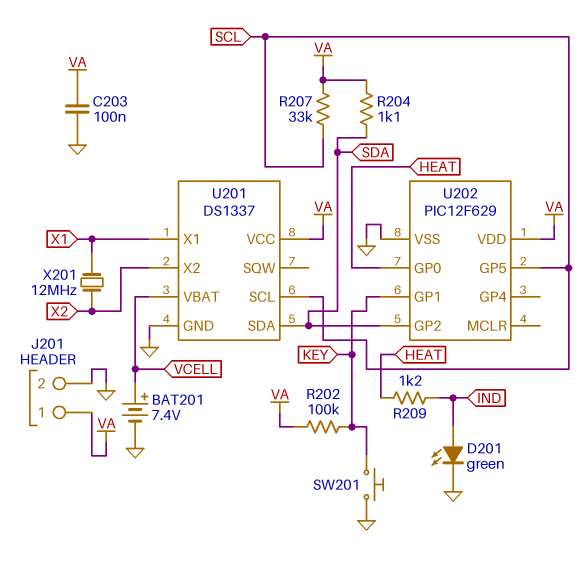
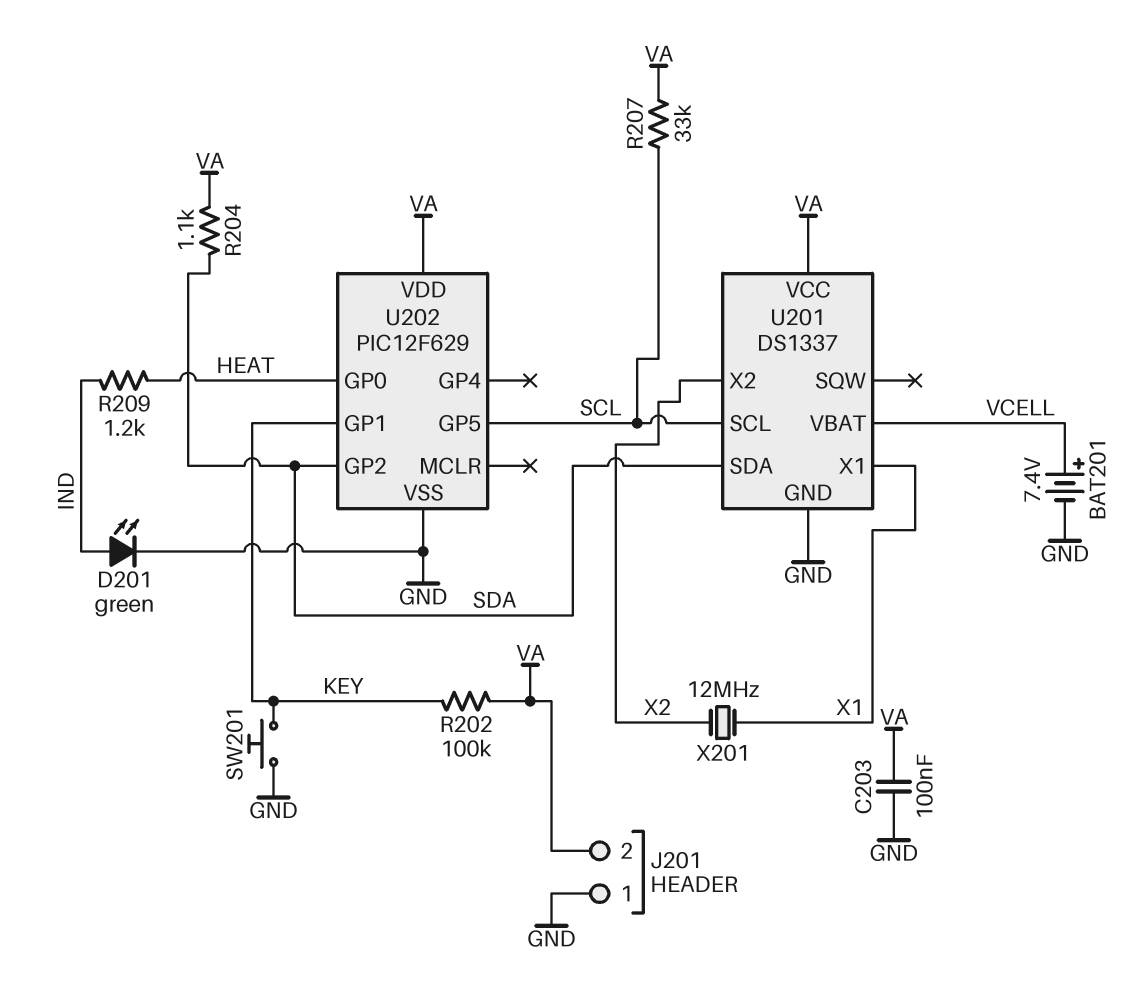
J201 pin 1: VA -> GND
J201 pin 2: GND -> VA

